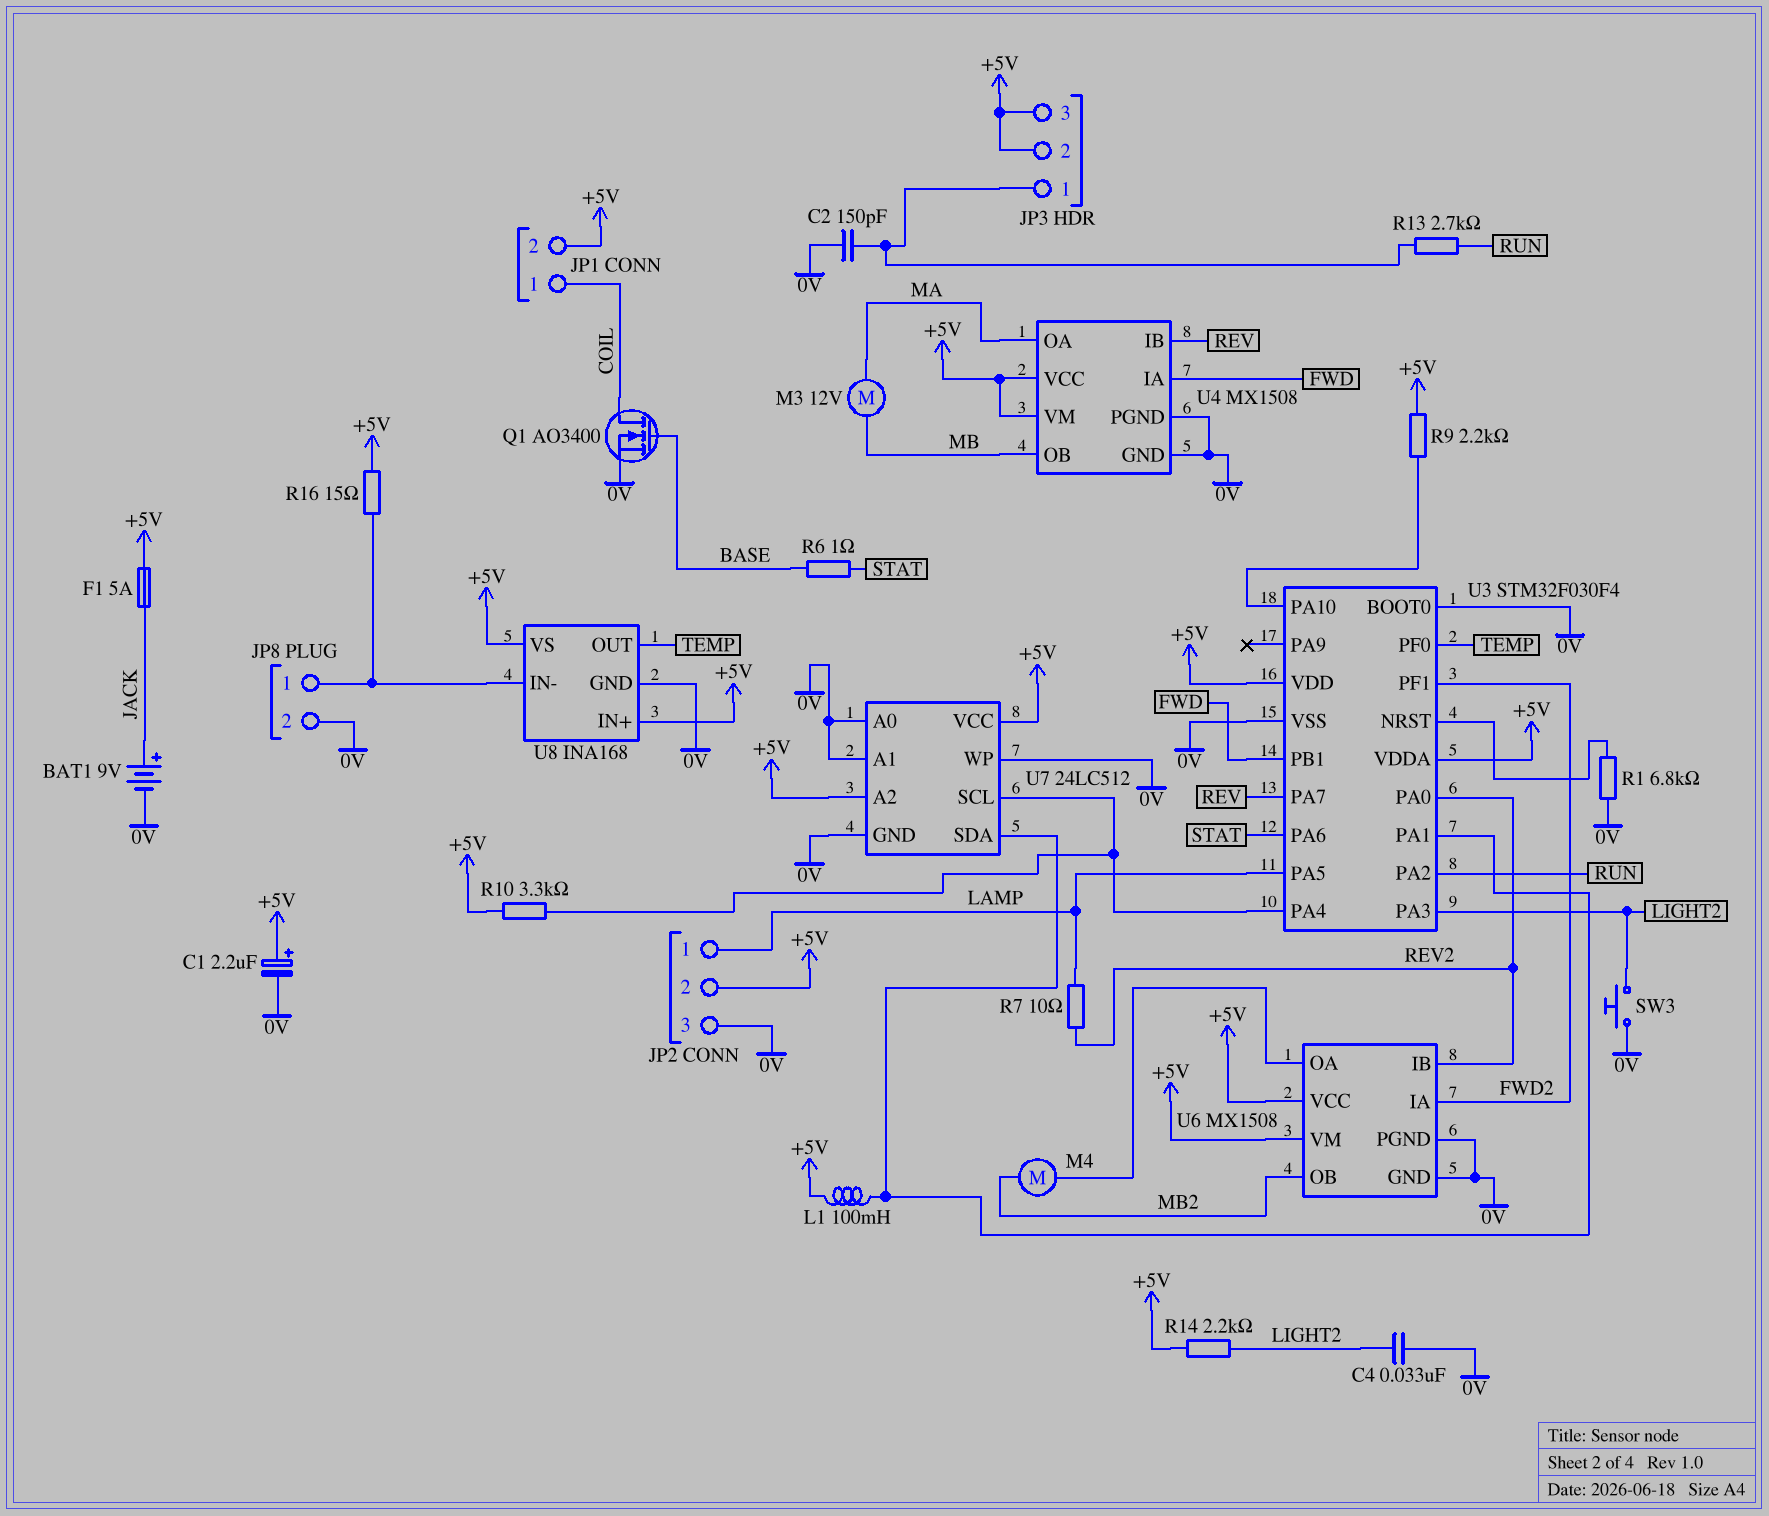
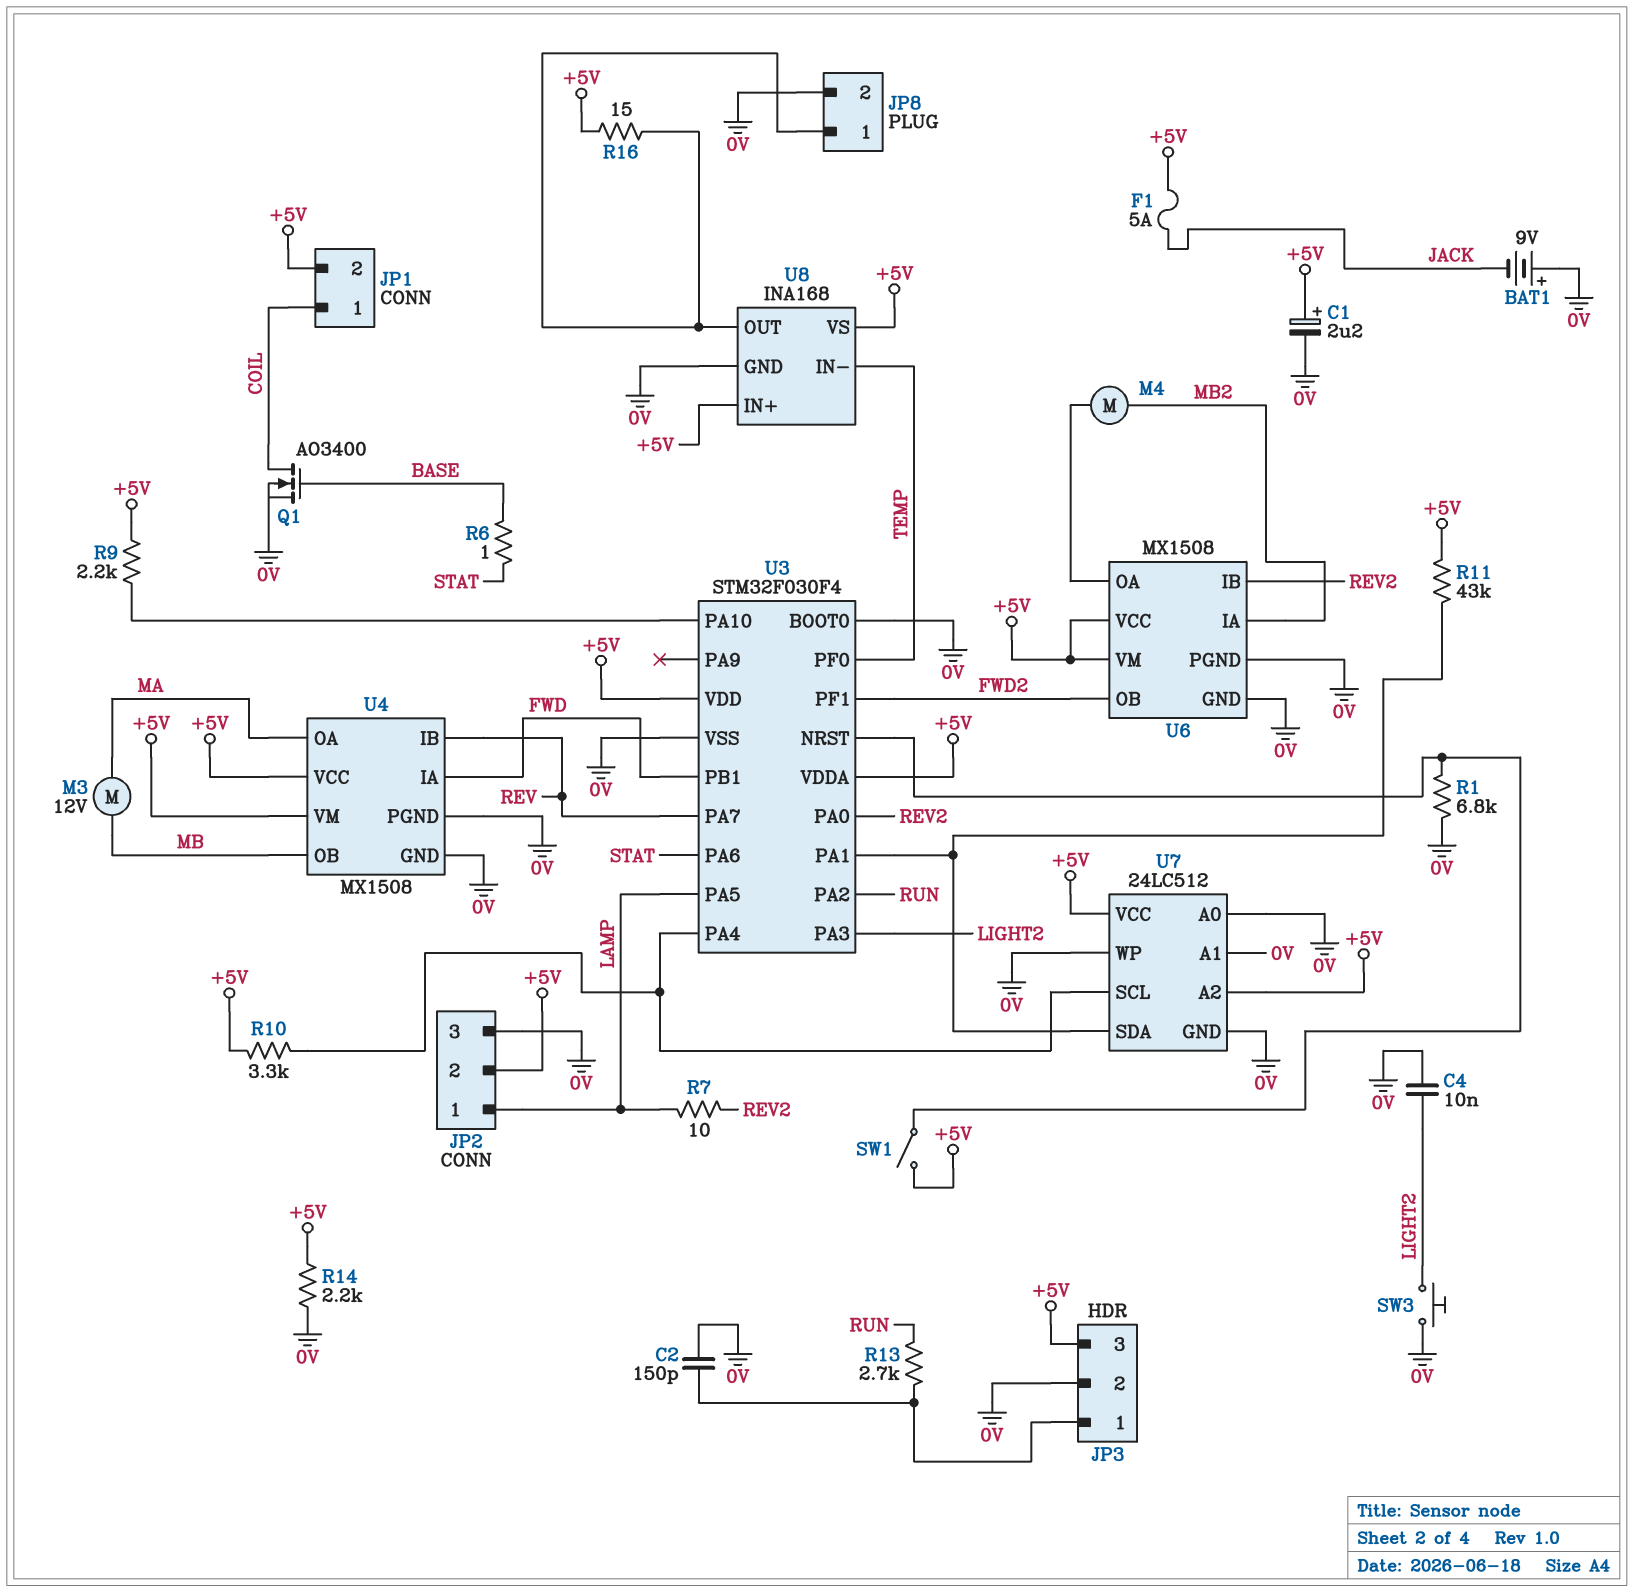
BAT1: 9V (plus JACK, minus 0V) -> 9V (plus 0V, minus JACK)
C4: 33nF (0V, LIGHT2) -> 10nF (0V, LIGHT2)
JP3 pin 2: +5V -> 0V
L1: 100mH (+5V, U3/PA1) -> none
R11: none -> 43k (+5V, U3/PA1)
R14: 2.2k (+5V, LIGHT2) -> 2.2k (+5V, 0V)
SW1: none -> switch (+5V, U3/NRST)
U6 pin IA: FWD2 -> MB2
U6 pin OB: MB2 -> FWD2
U8 pin IN-: JP8/1 -> TEMP
U8 pin OUT: TEMP -> JP8/1

